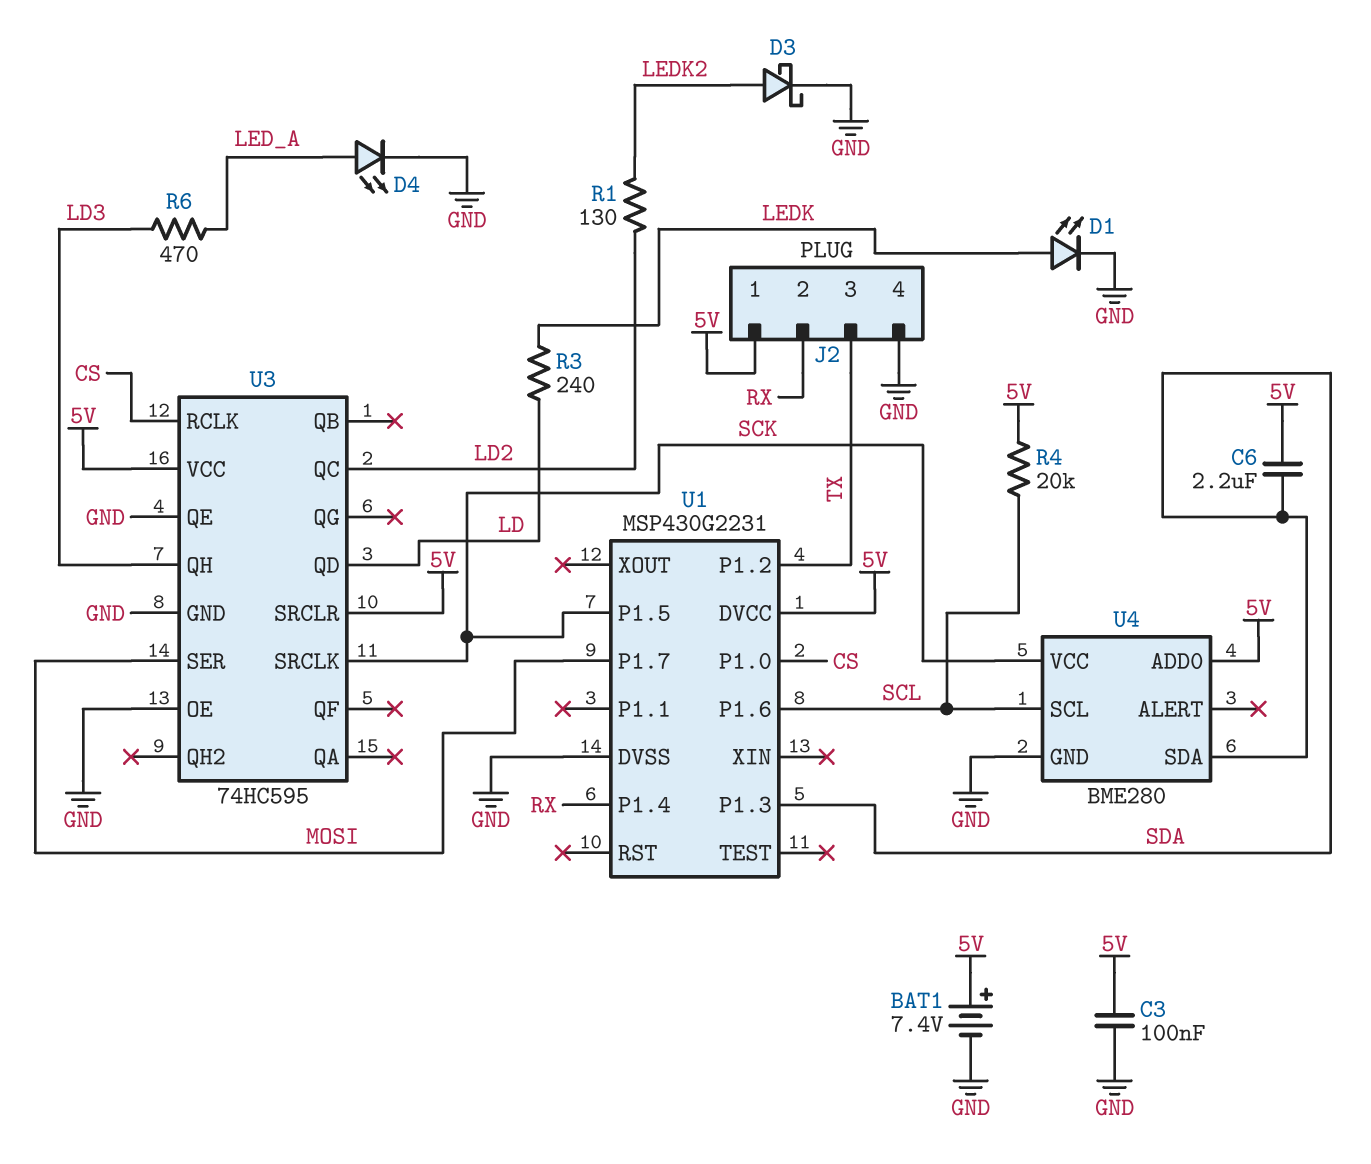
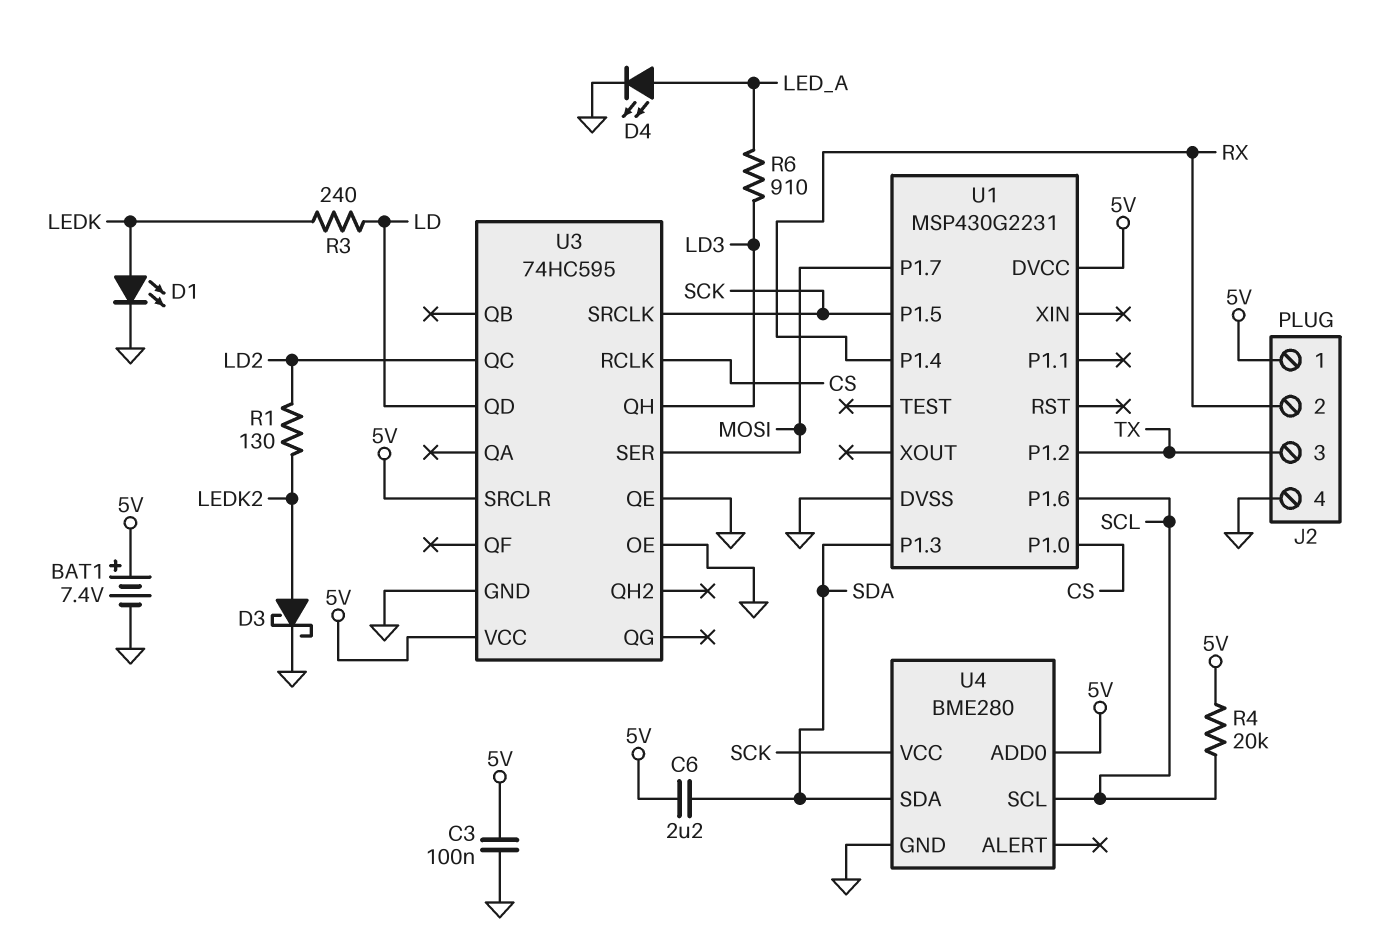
R6: 470 (LD3, LED_A) -> 910 (LD3, LED_A)

